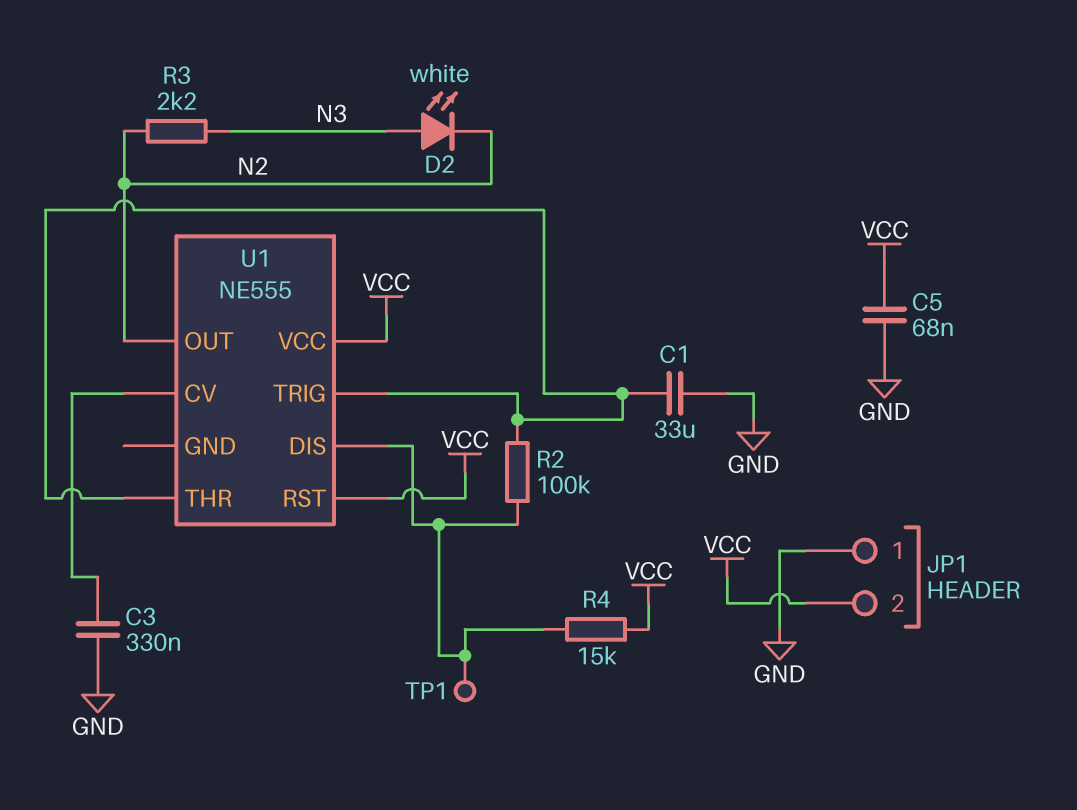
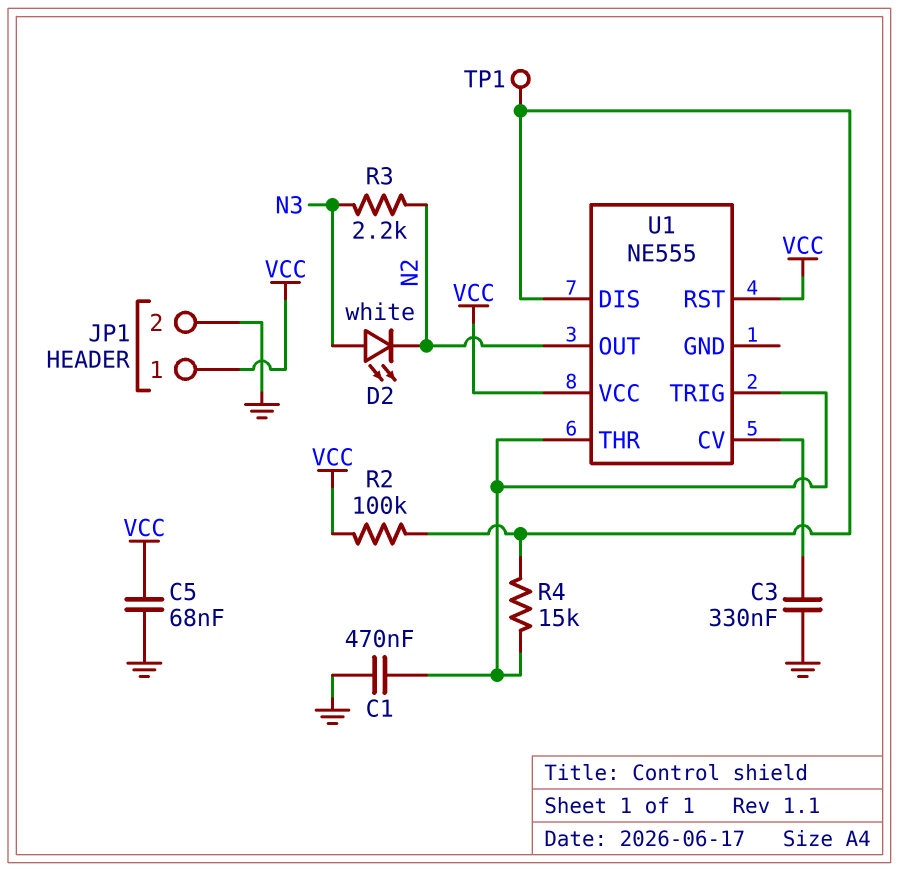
C1: 33uF (GND, U1/THR) -> 470nF (GND, U1/THR)
JP1 pin 1: GND -> VCC
JP1 pin 2: VCC -> GND
R2: 100k (U1/DIS, U1/THR) -> 100k (U1/DIS, VCC)
R4: 15k (U1/DIS, VCC) -> 15k (U1/DIS, U1/THR)

